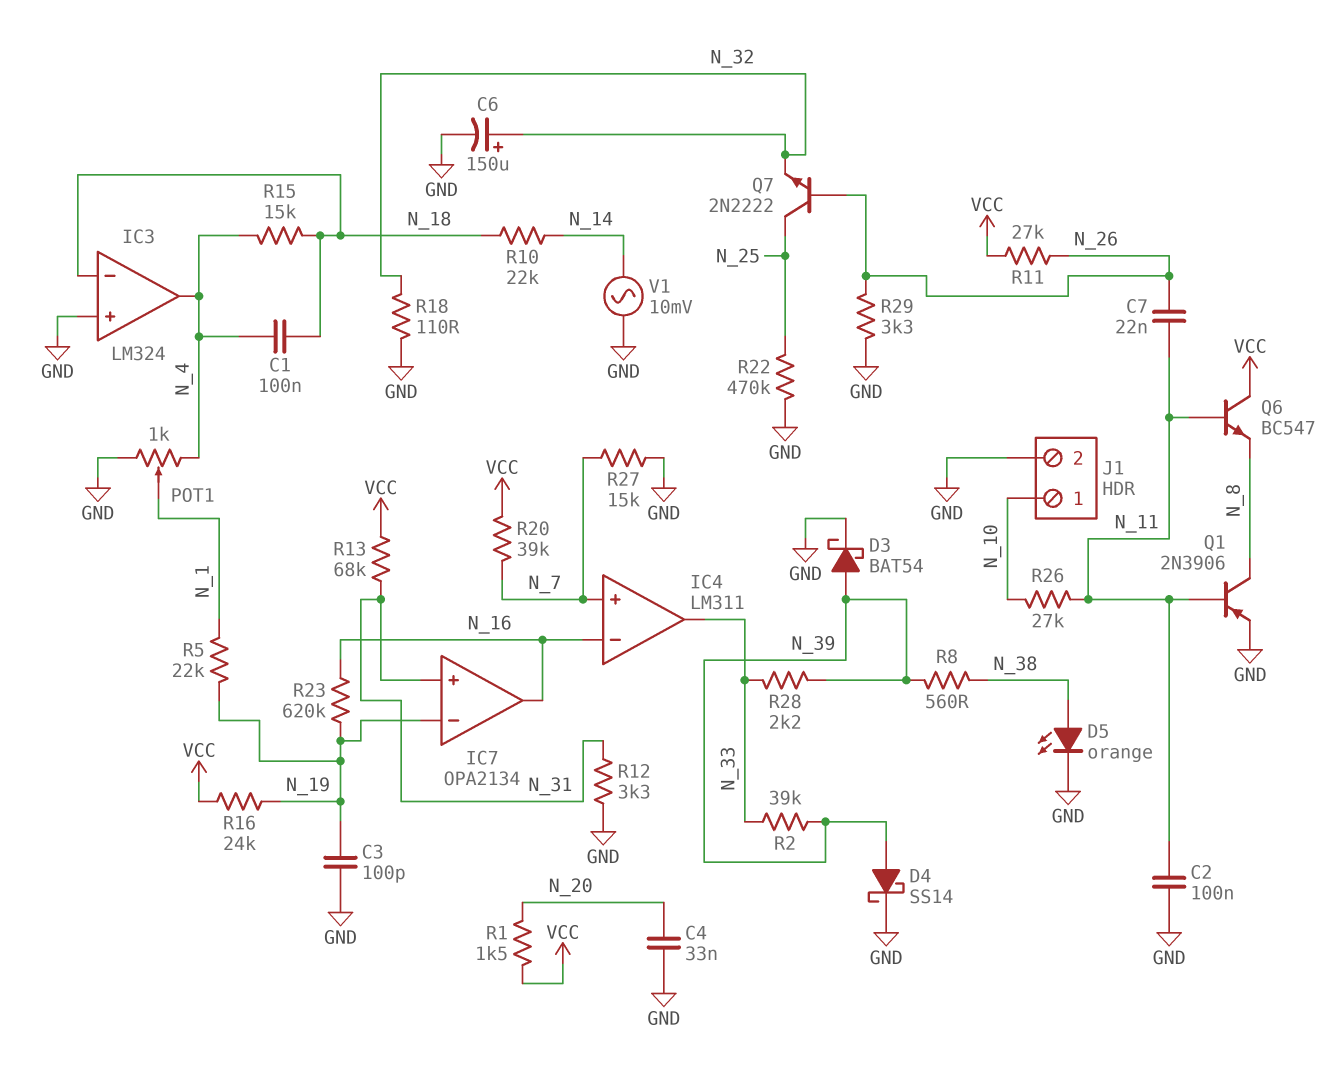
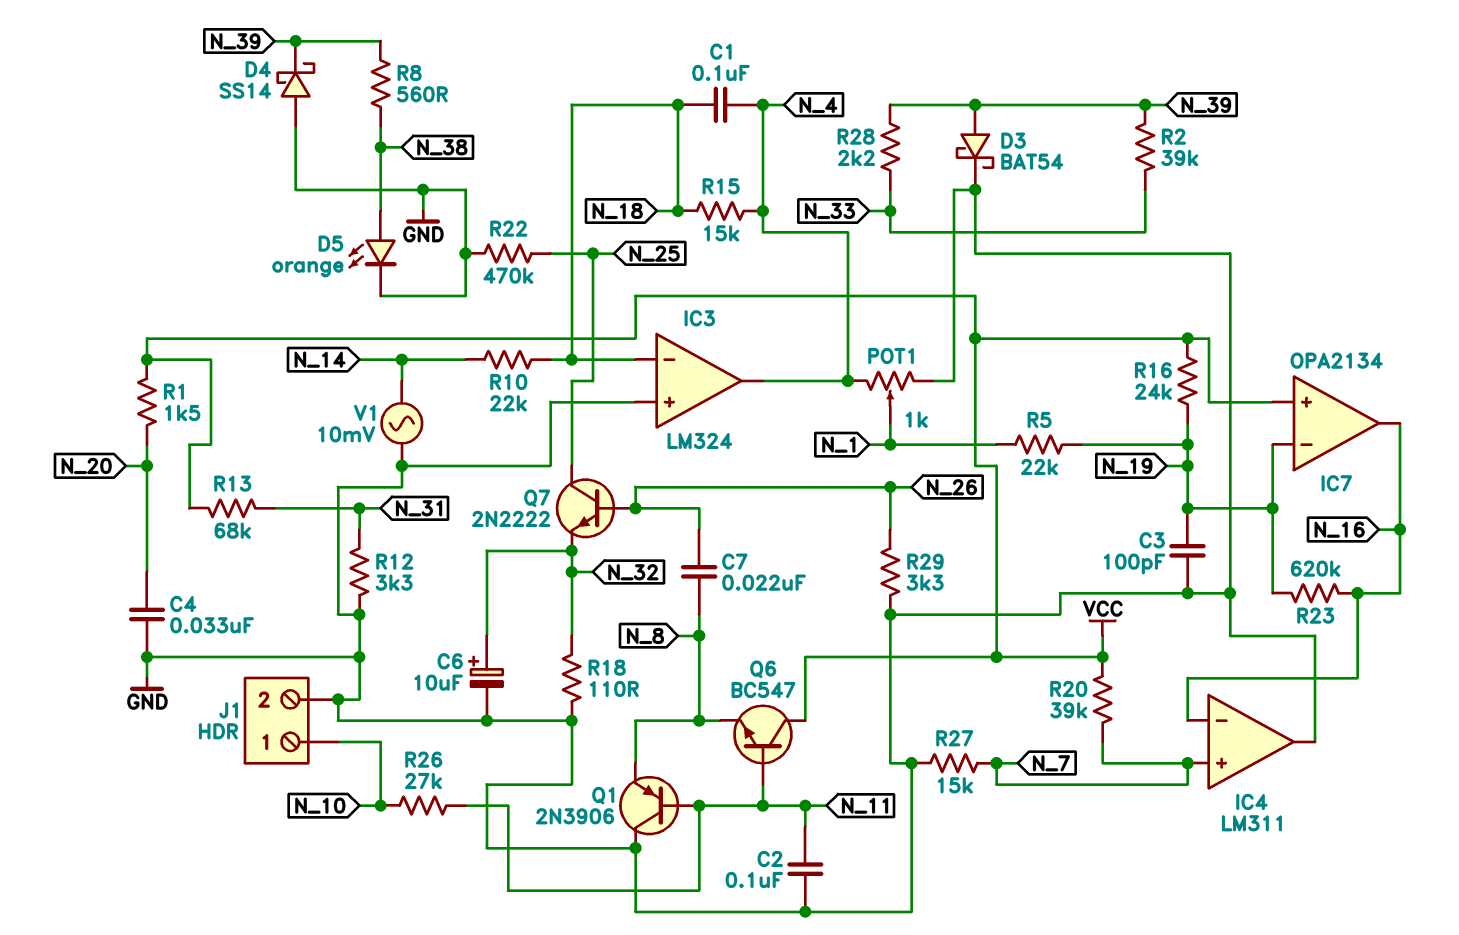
C6: 150uF (plus N_32, minus GND) -> 10uF (plus N_32, minus GND)
C7: 22nF (N_11, N_26) -> 22nF (N_8, N_26)
D4: schottky SS14 (A N_39, K GND) -> schottky SS14 (A GND, K N_39)
IC4 pin out: N_33 -> GND
IC7 pin in+: N_31 -> VCC
Q1: PNP 2N3906 (B N_11, C N_8, E GND) -> PNP 2N3906 (B N_11, C GND, E N_8)
R11: 27k (N_26, VCC) -> none

